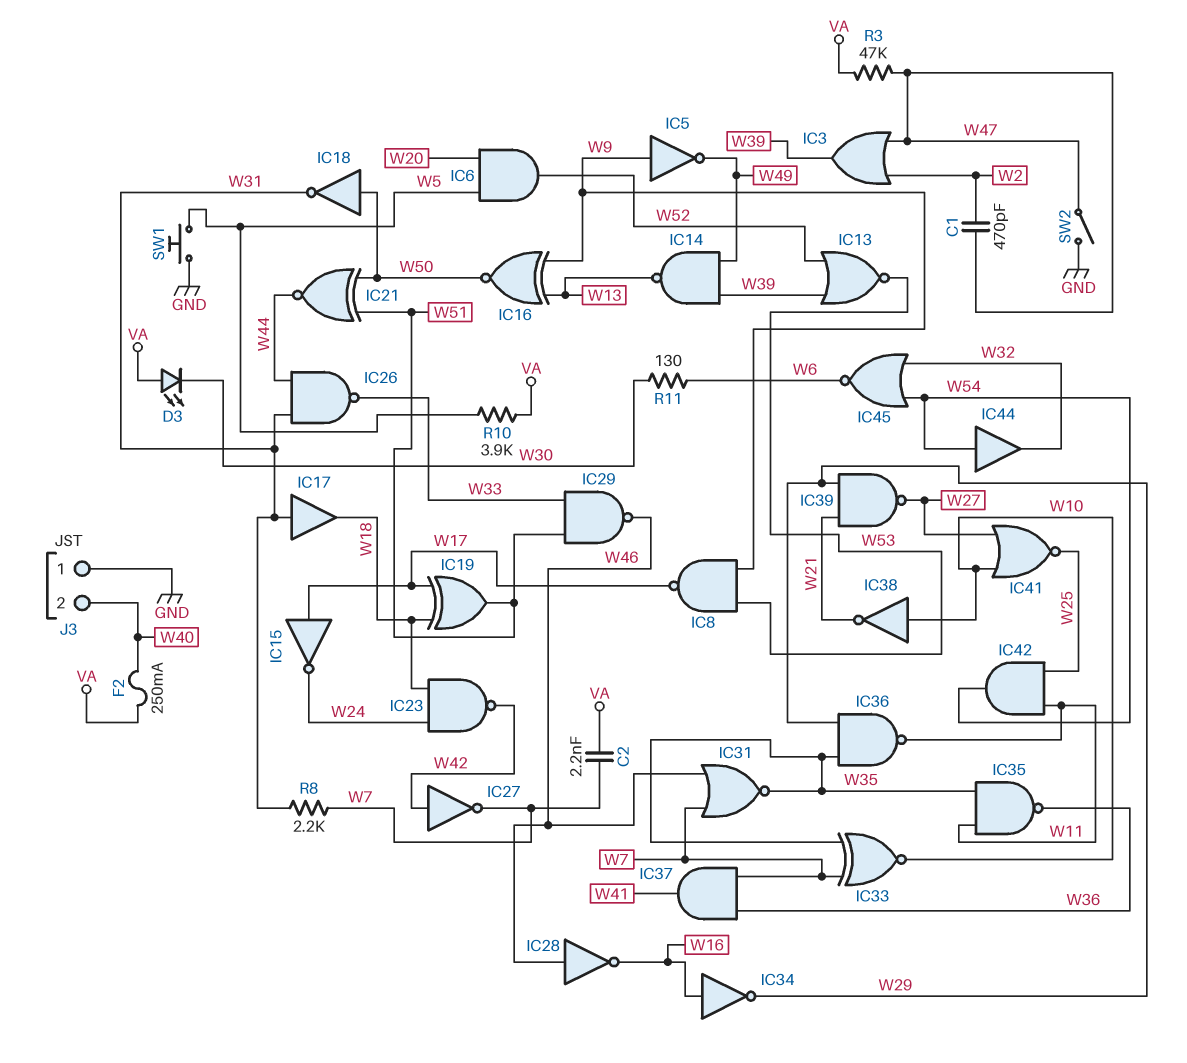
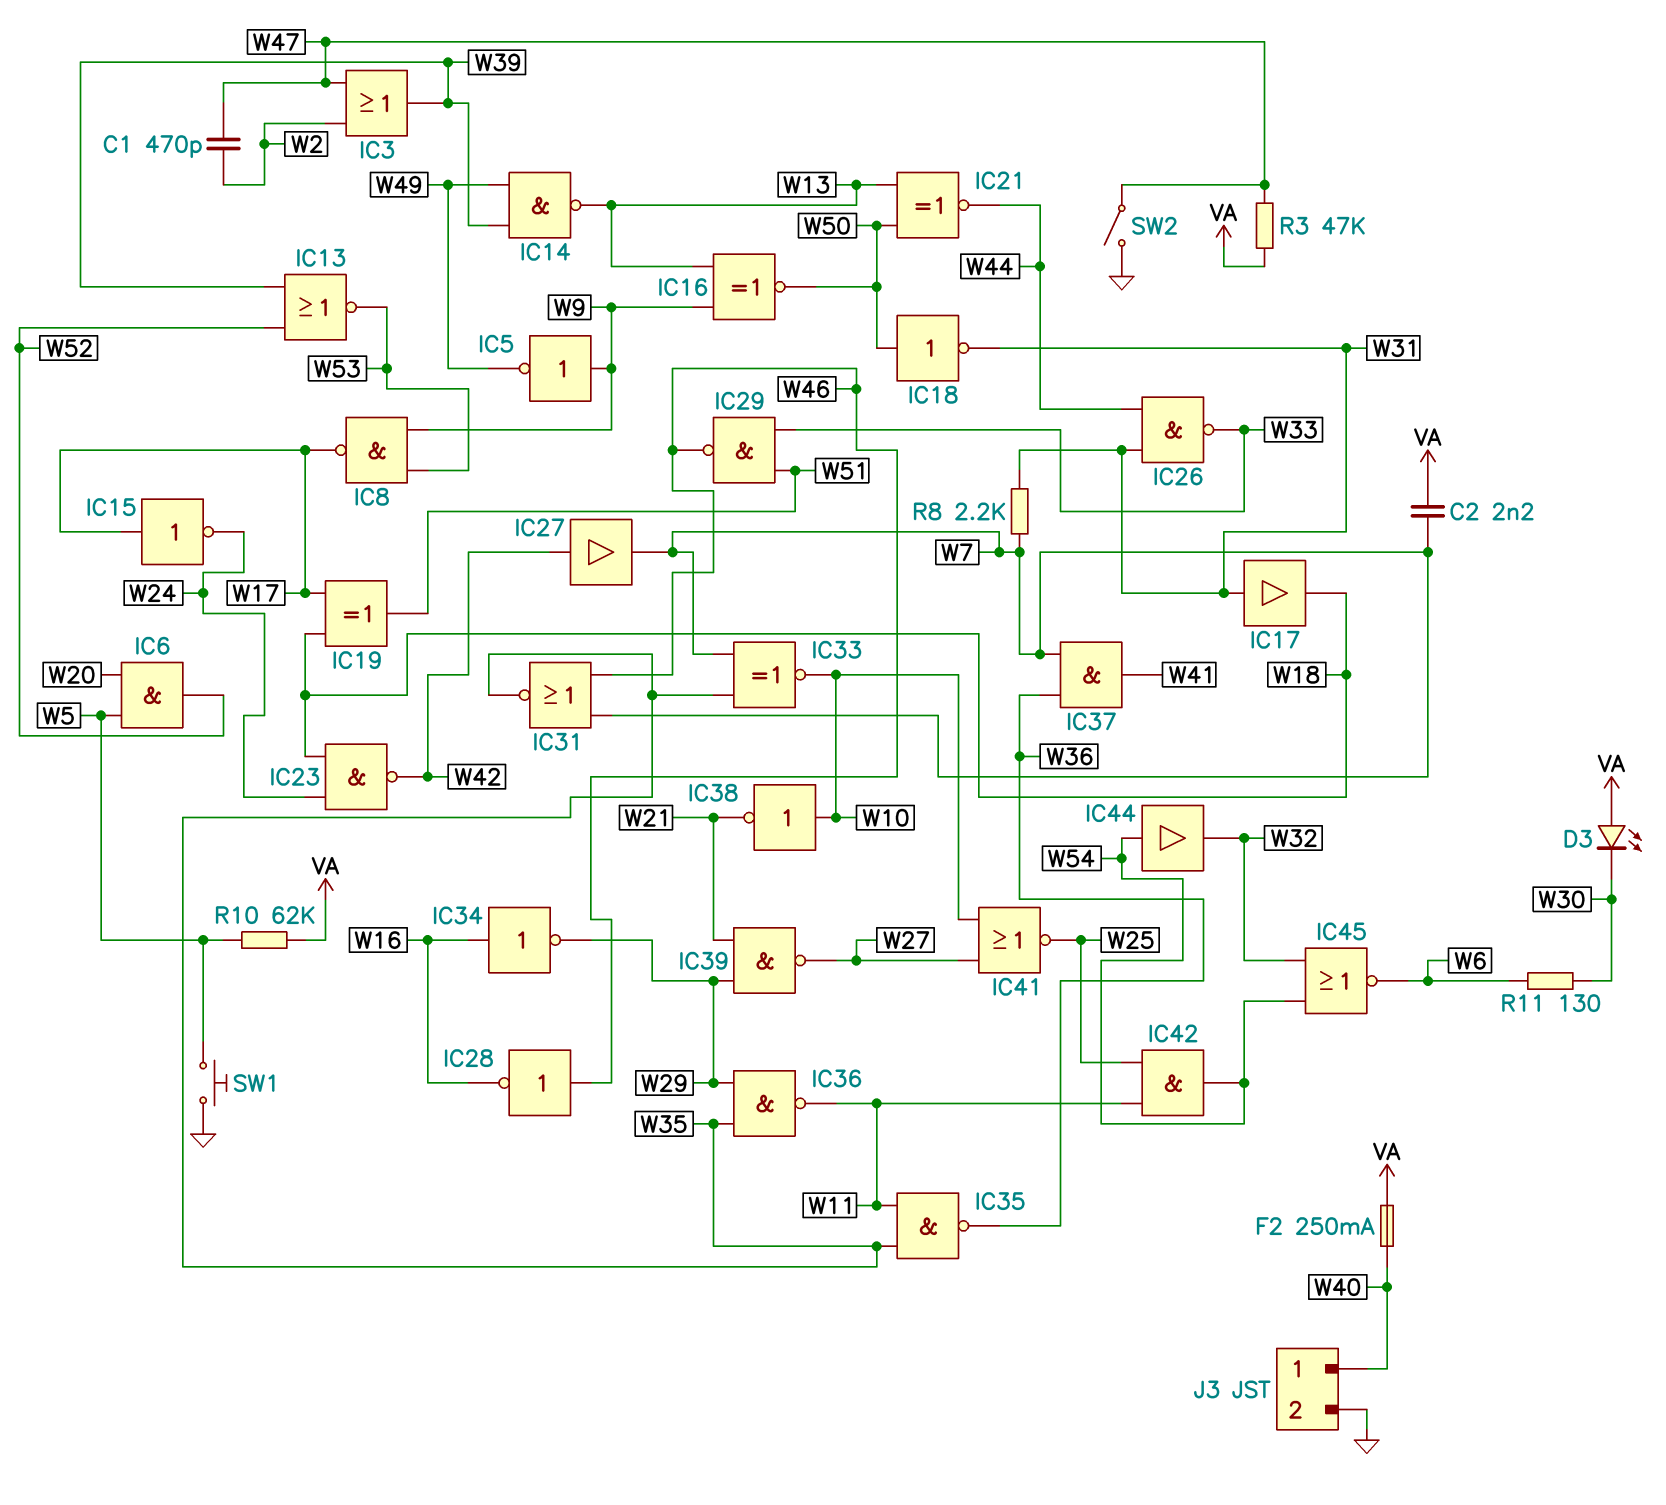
IC21: XNOR (in W50, in W51, out W44) -> XNOR (in W13, in W50, out W44)
IC27: NOT (in W42, out W7) -> buffer (in W42, out W7)
J3 pin 1: GND -> W40
J3 pin 2: W40 -> GND
R10: 3.9k (VA, W5) -> 62k (VA, W5)

